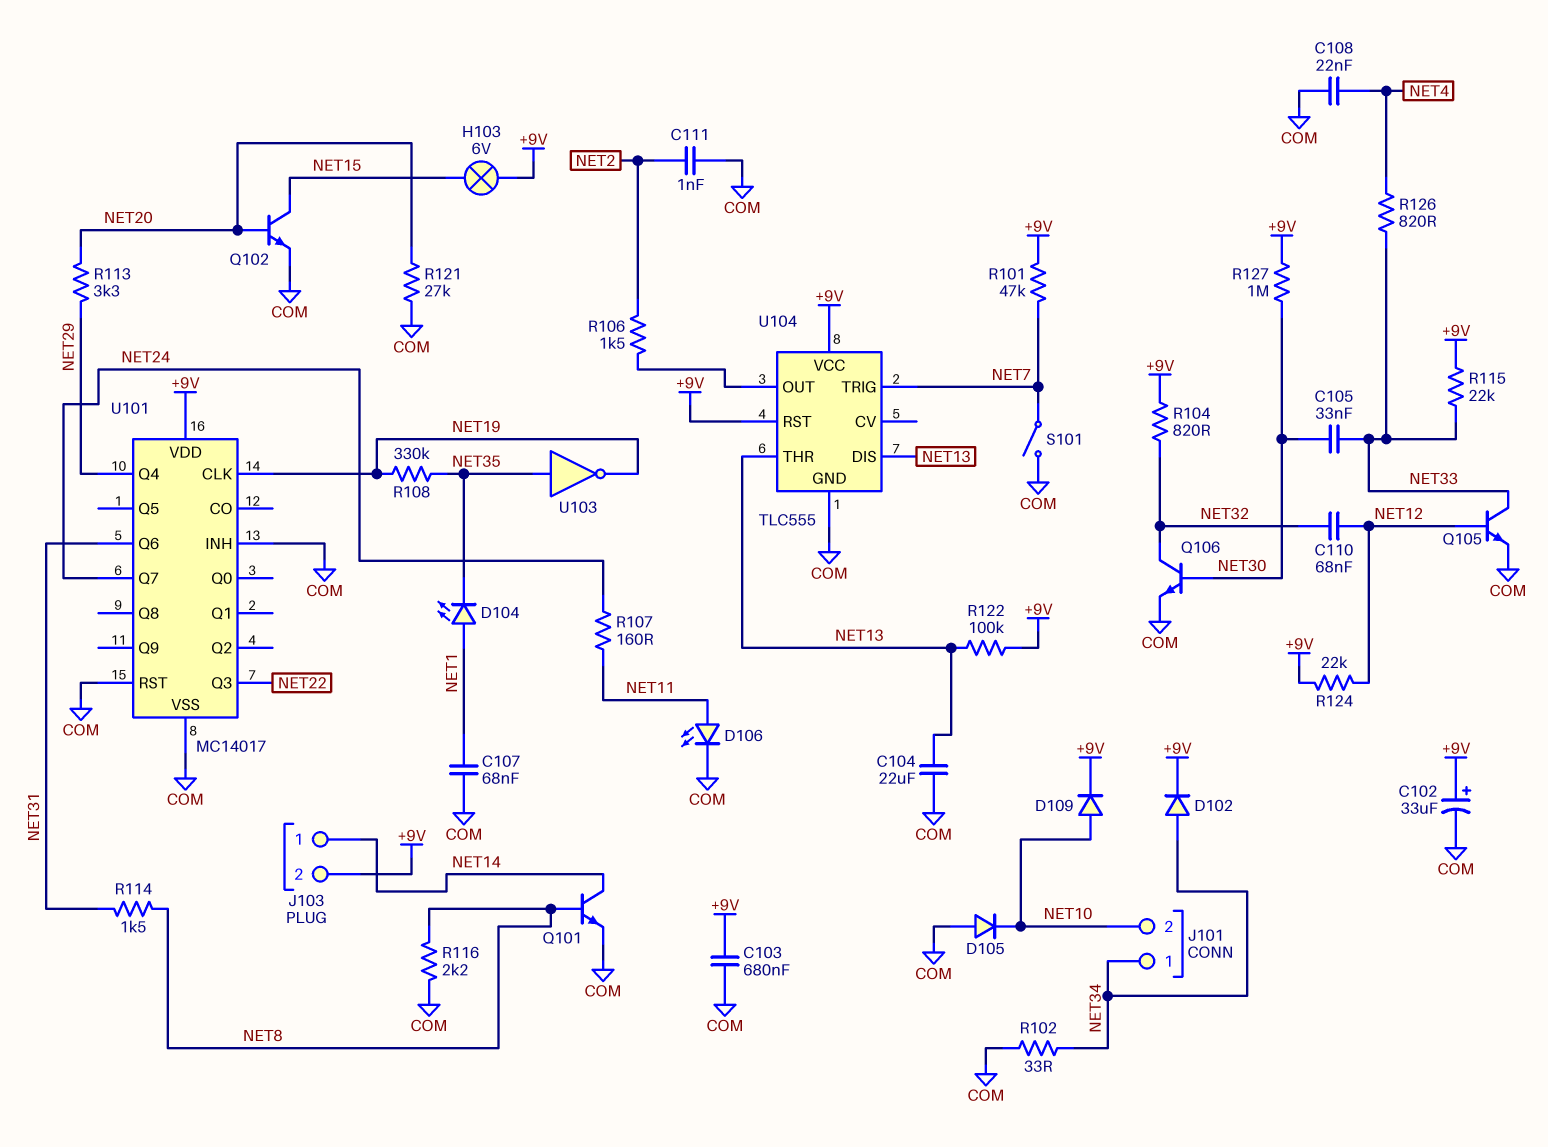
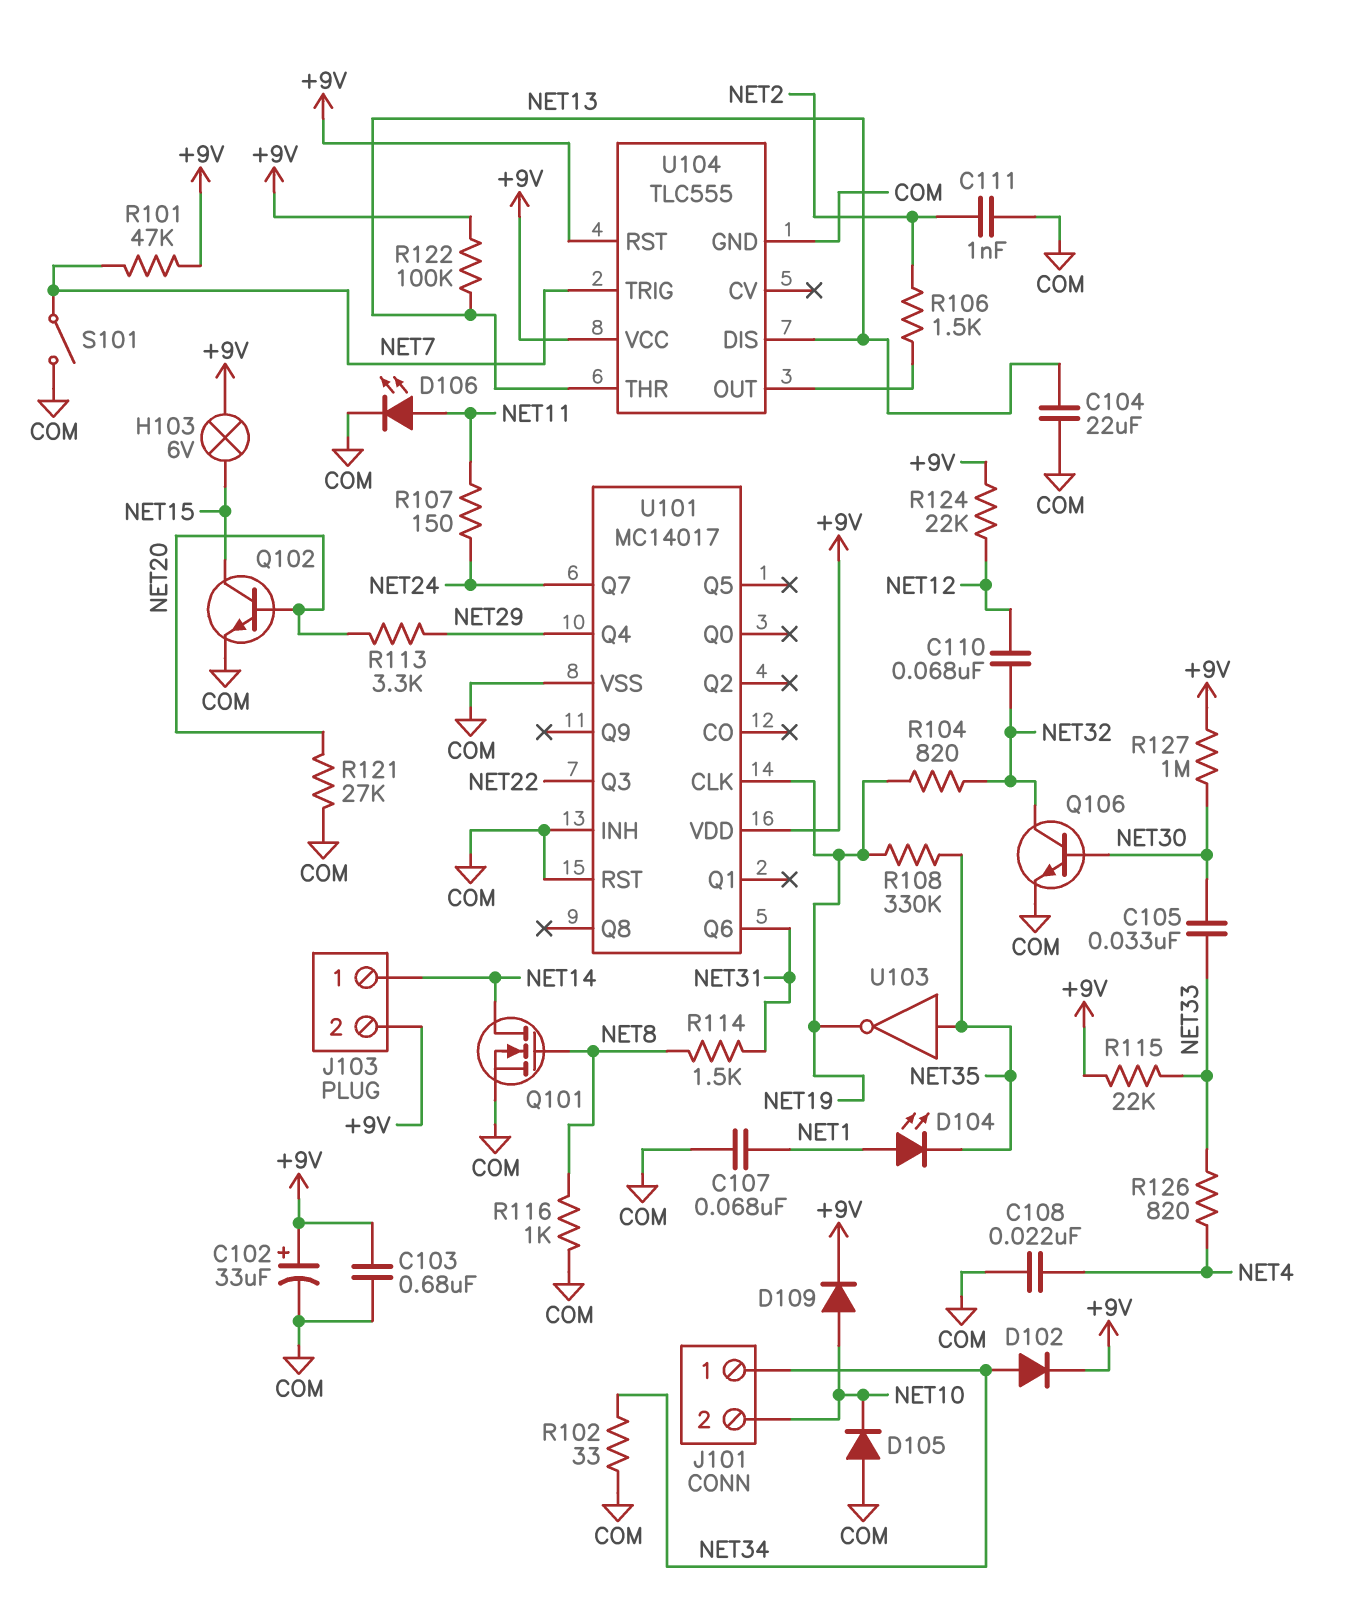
Q101: NPN (B NET8, C NET14, E COM) -> NMOS (G NET8, D NET14, S COM)
Q105: NPN (B NET12, C NET33, E COM) -> none
R104: 820 (+9V, NET32) -> 820 (NET19, NET32)
R107: 160 (NET11, NET24) -> 150 (NET11, NET24)
R116: 2.2k (COM, NET8) -> 1k (COM, NET8)

